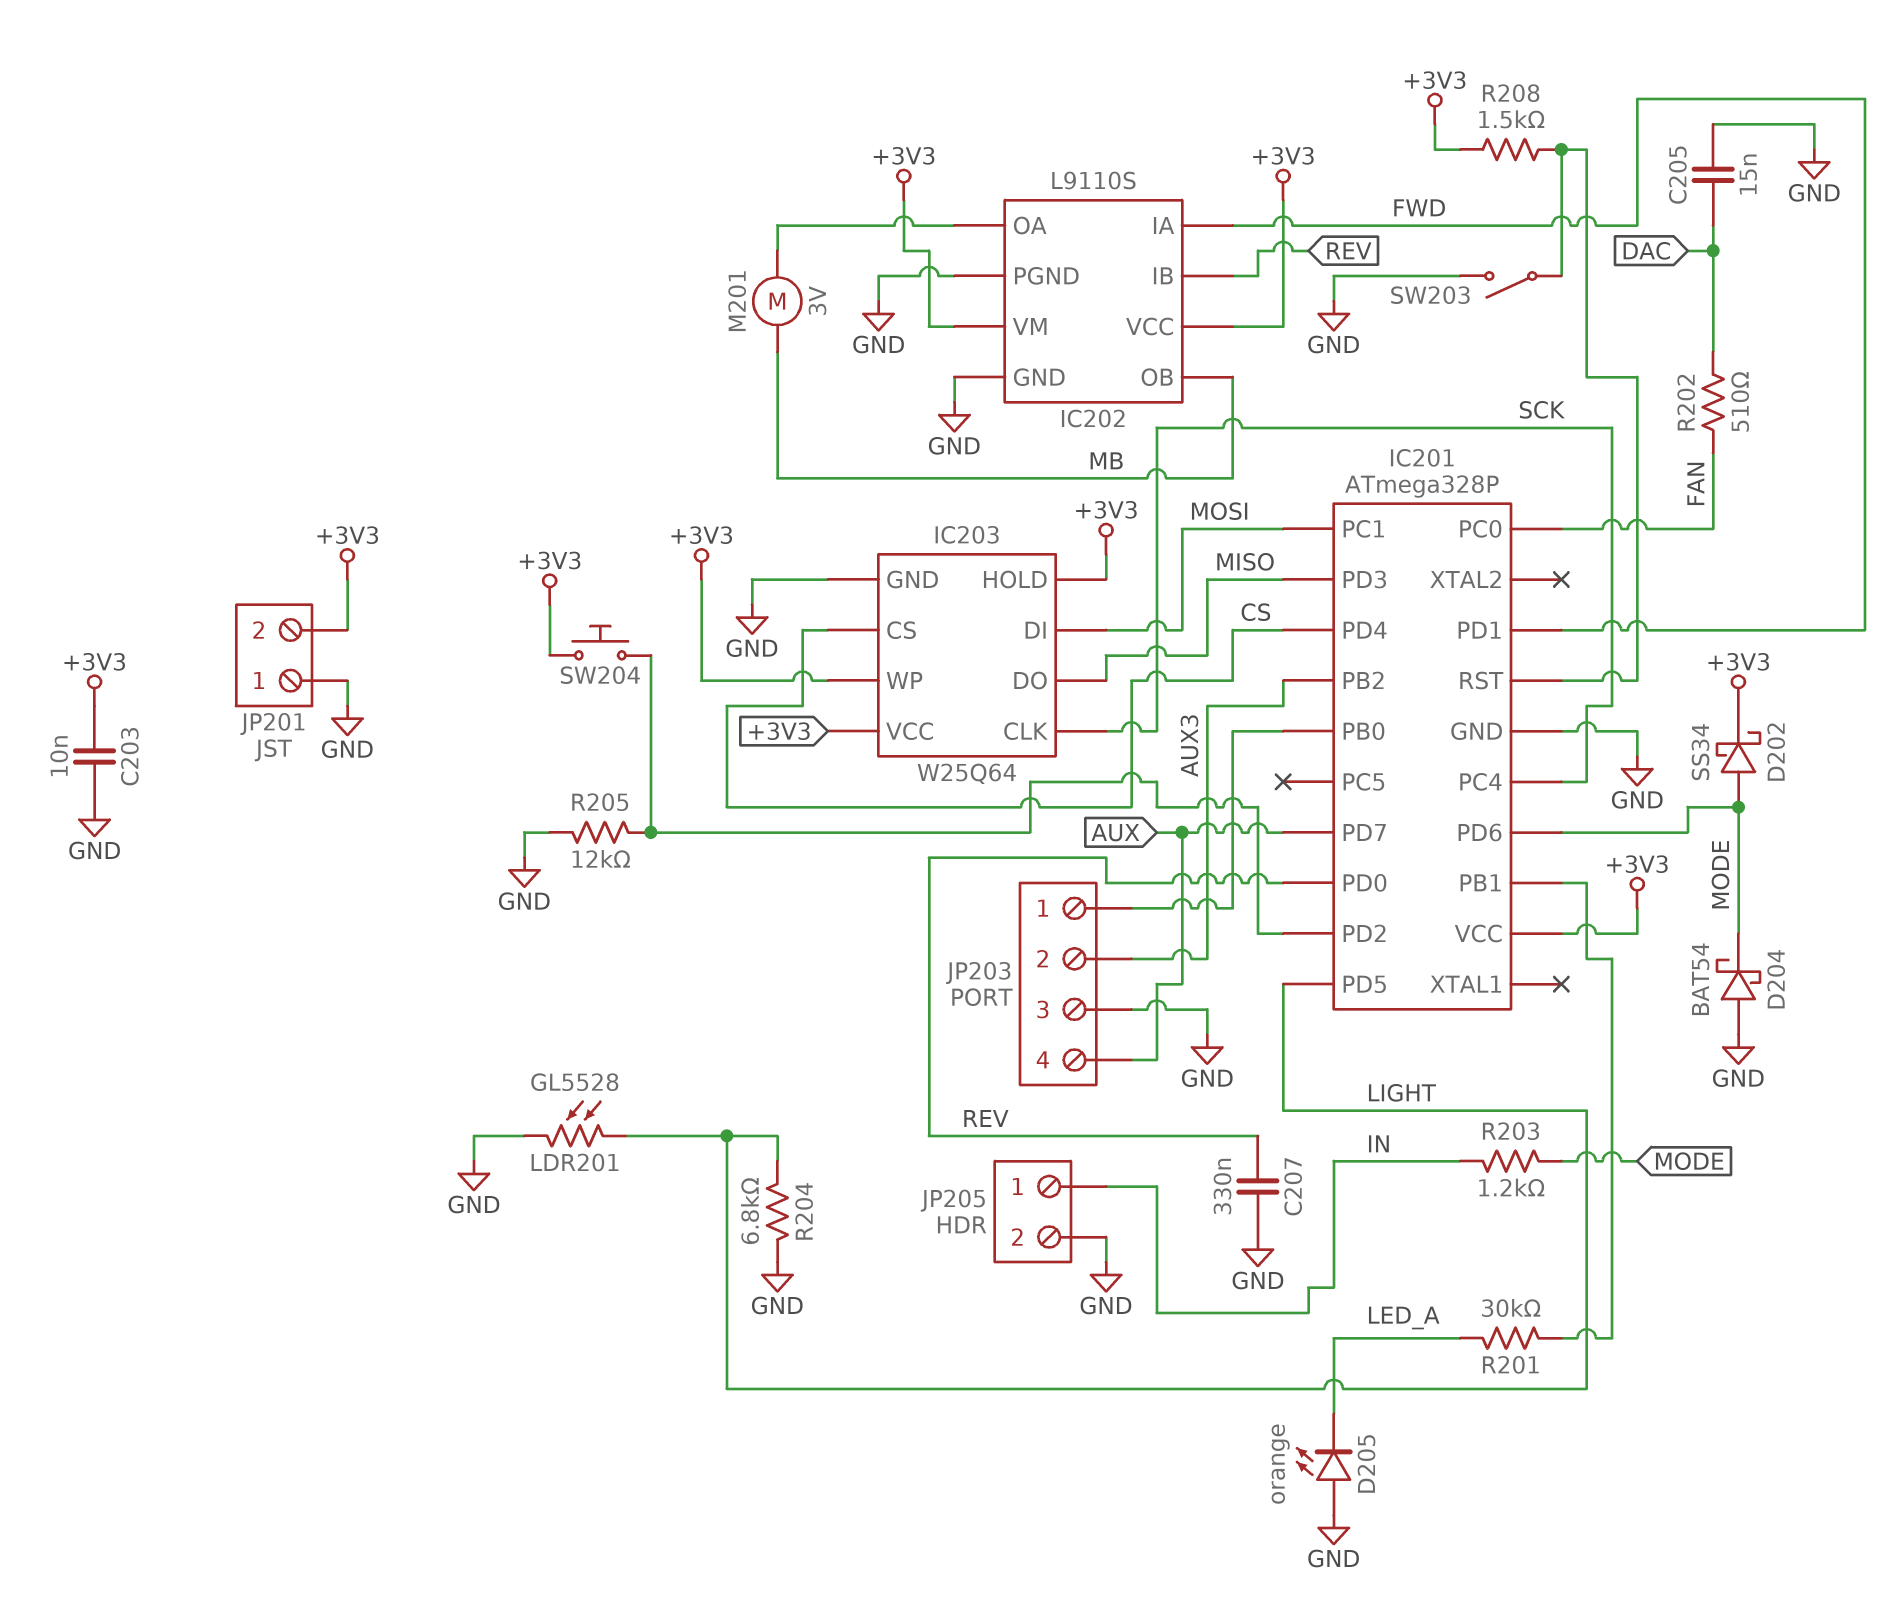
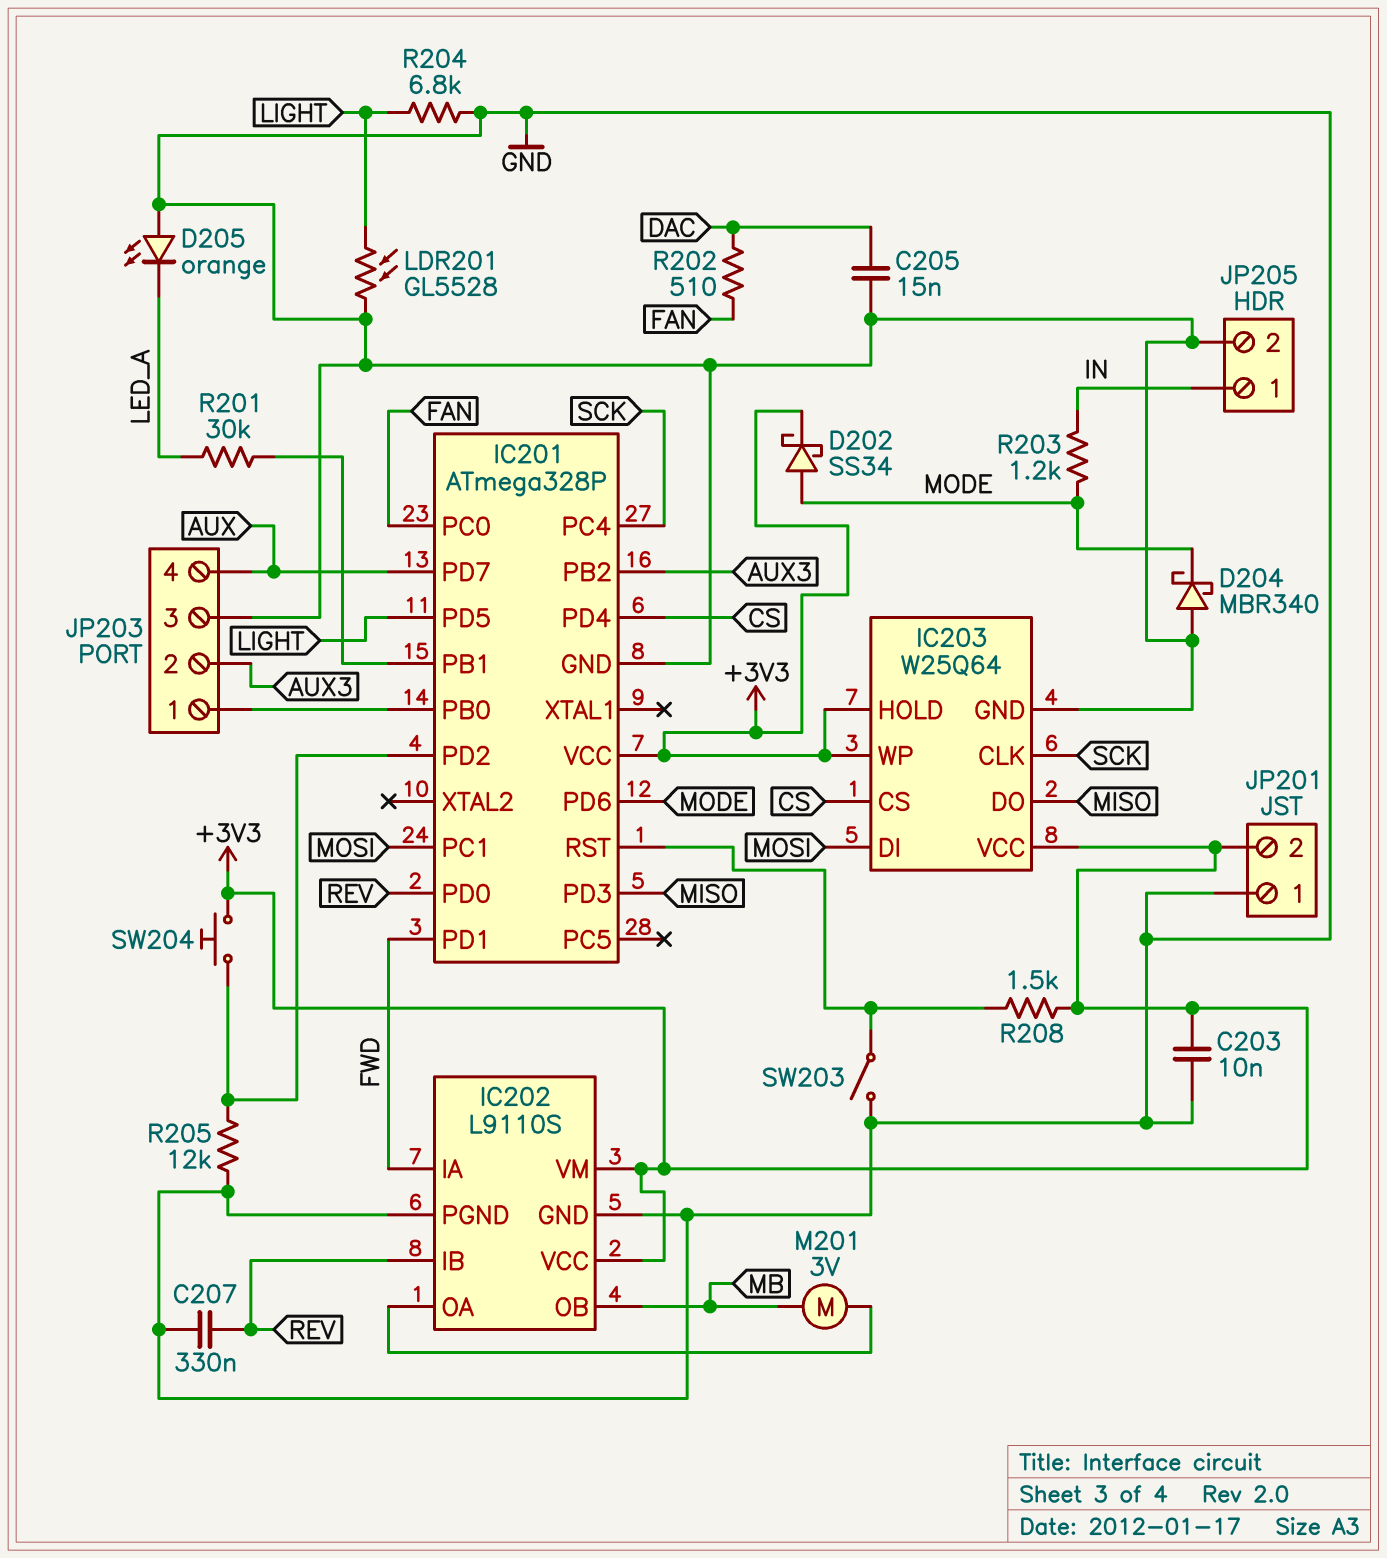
D204: schottky BAT54 (A GND, K MODE) -> schottky MBR340 (A GND, K MODE)

